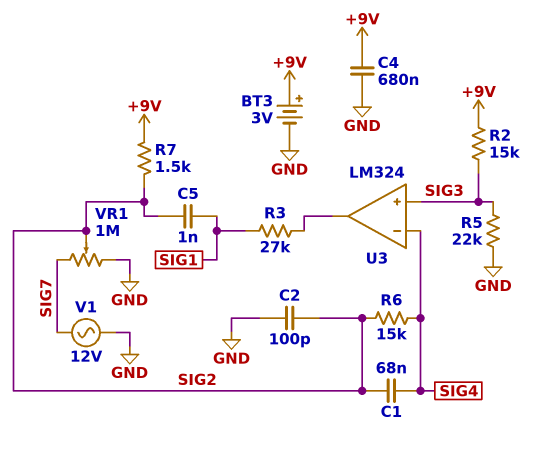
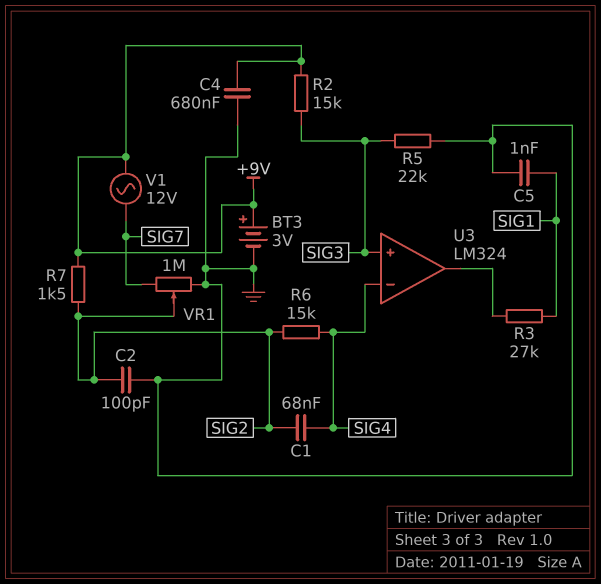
C5: 1nF (SIG1, SIG2) -> 1nF (GND, SIG1)
V1: AC 12V (GND, SIG7) -> AC 12V (+9V, SIG7)

